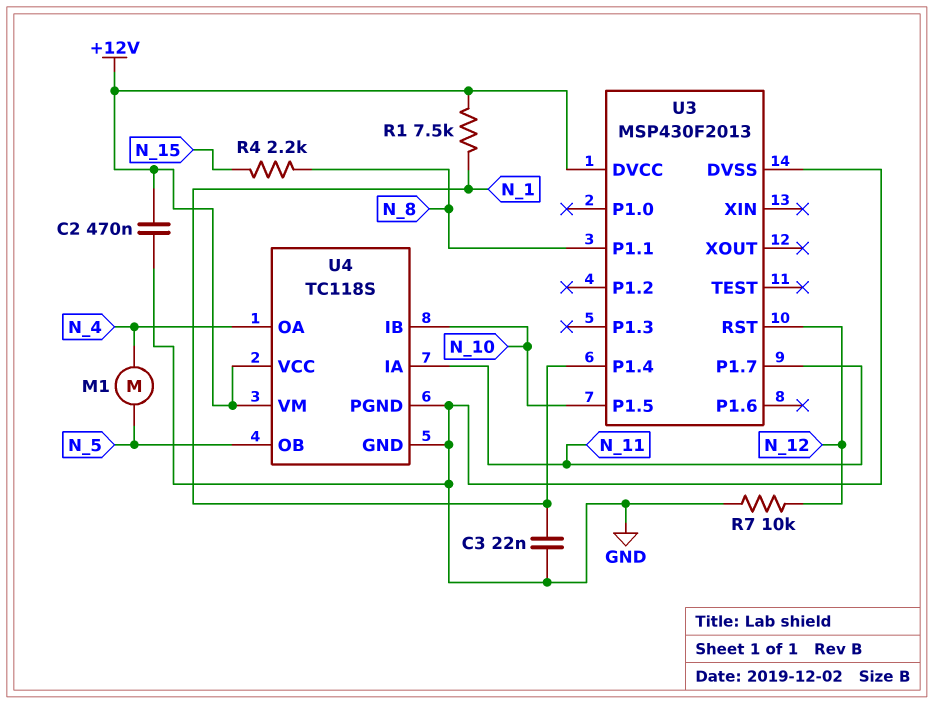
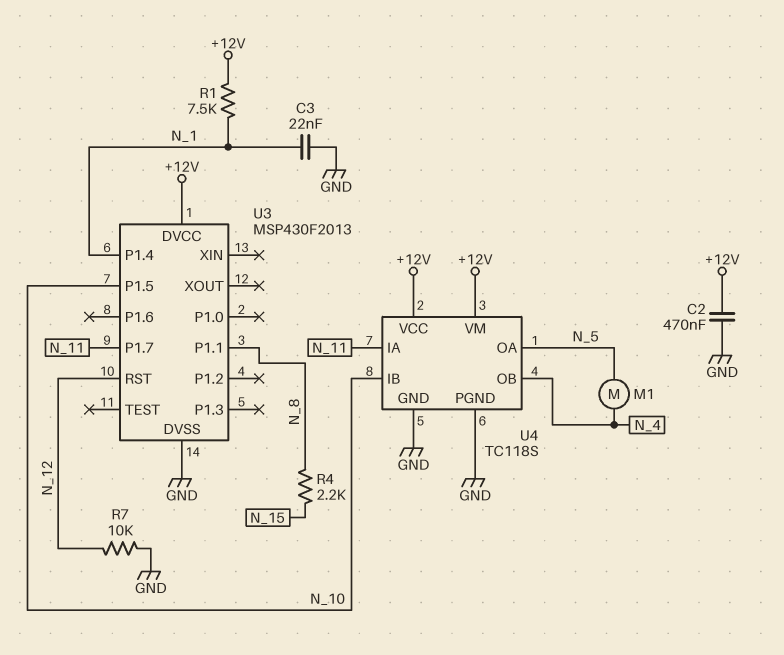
U4 pin OA: N_4 -> N_5
U4 pin OB: N_5 -> N_4

